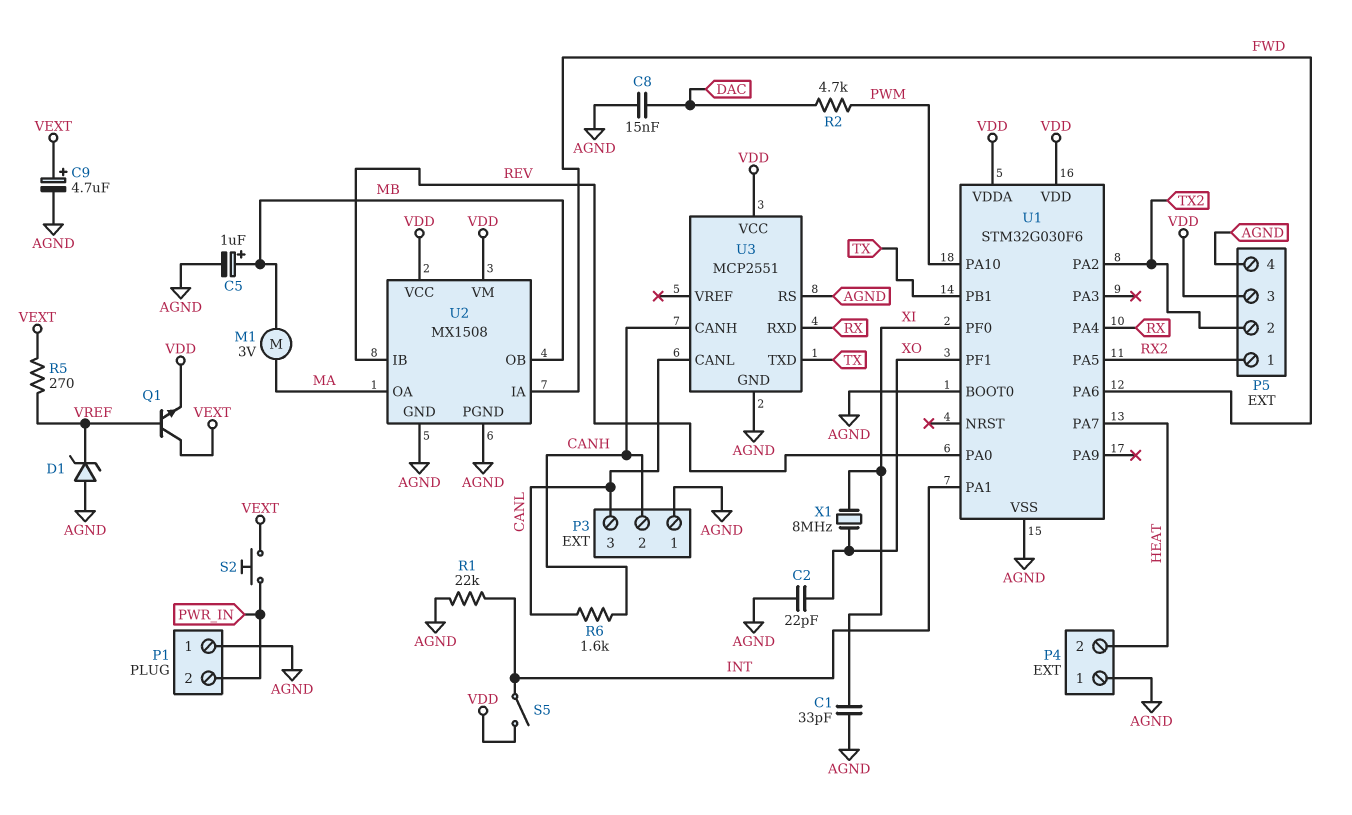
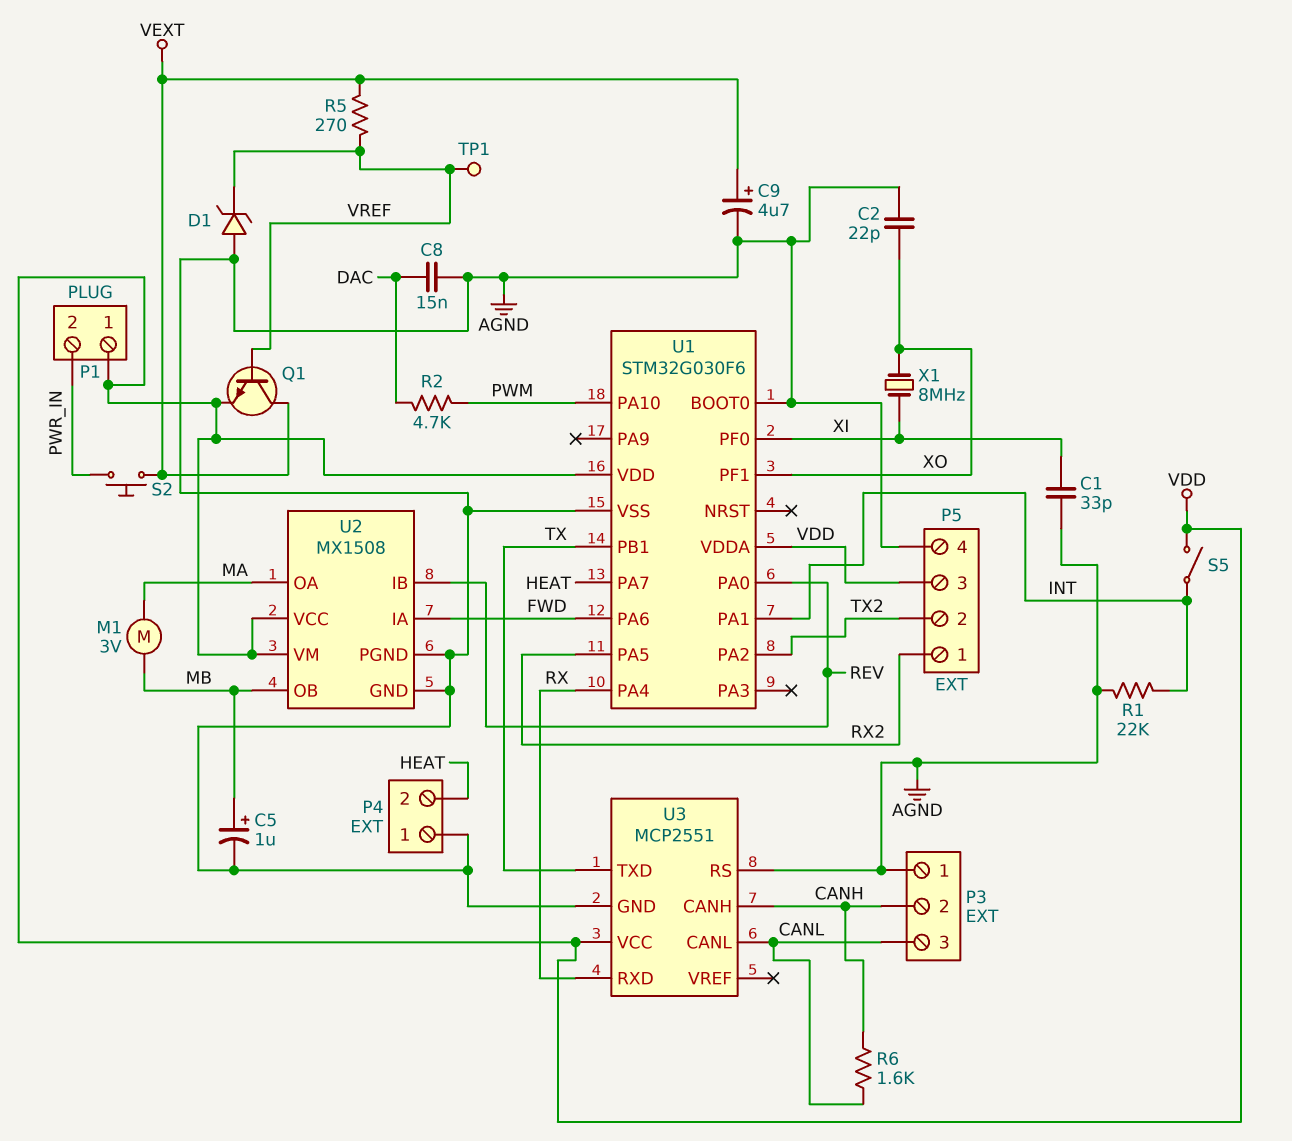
P1 pin 1: AGND -> VDD
TP1: none -> test point (VREF)

